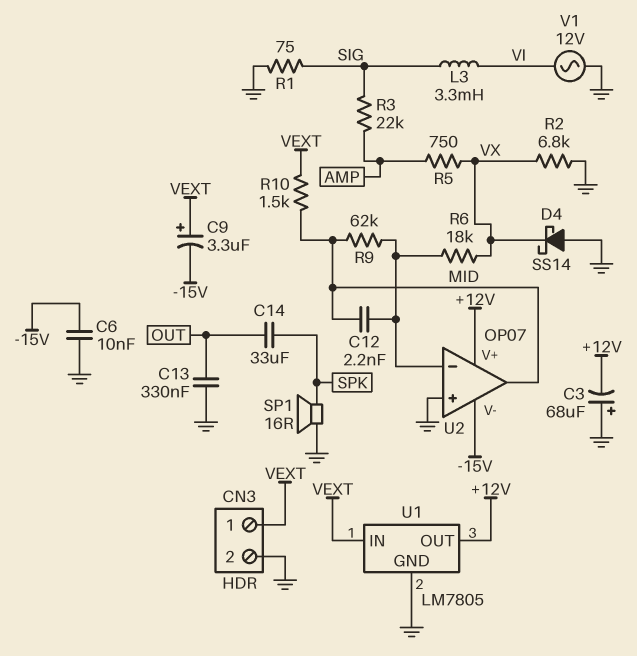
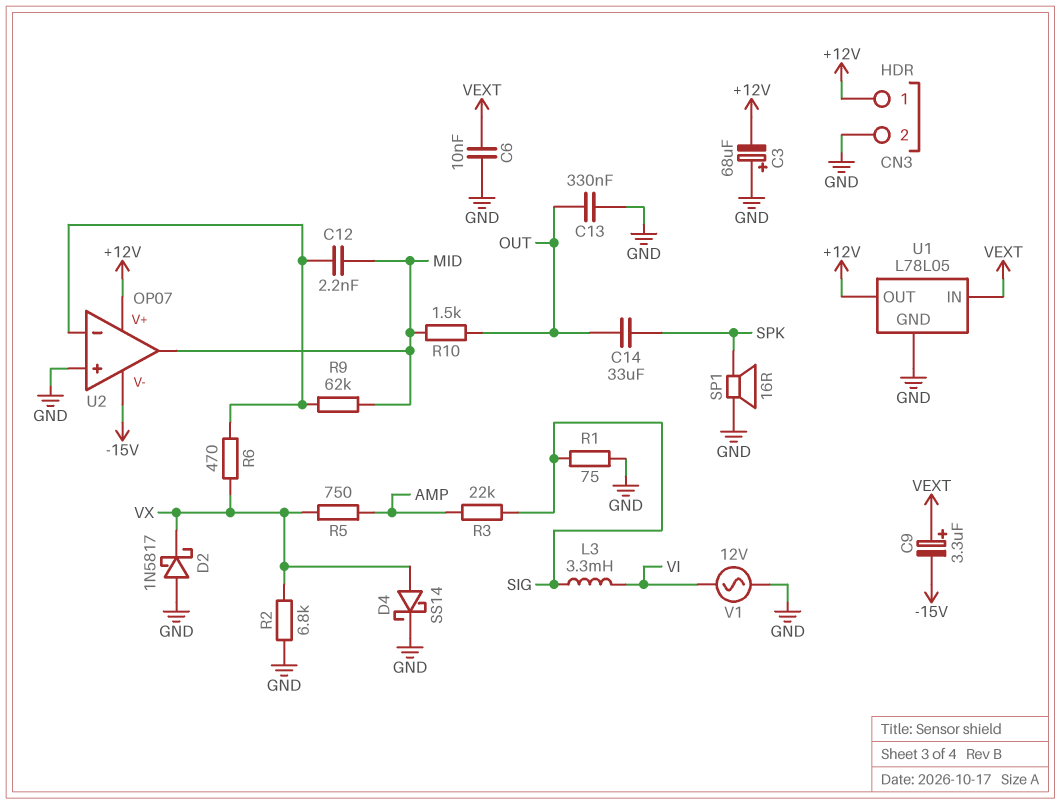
C6: 10nF (-15V, GND) -> 10nF (GND, VEXT)
CN3 pin 1: VEXT -> +12V
D2: none -> schottky 1N5817 (A GND, K VX)
D4: schottky SS14 (A GND, K VX) -> schottky SS14 (A VX, K GND)
R6: 18k (U2/in-, VX) -> 470 (U2/in-, VX)
R10: 1.5k (MID, VEXT) -> 1.5k (MID, OUT)
U1: LM7805 -> L78L05

